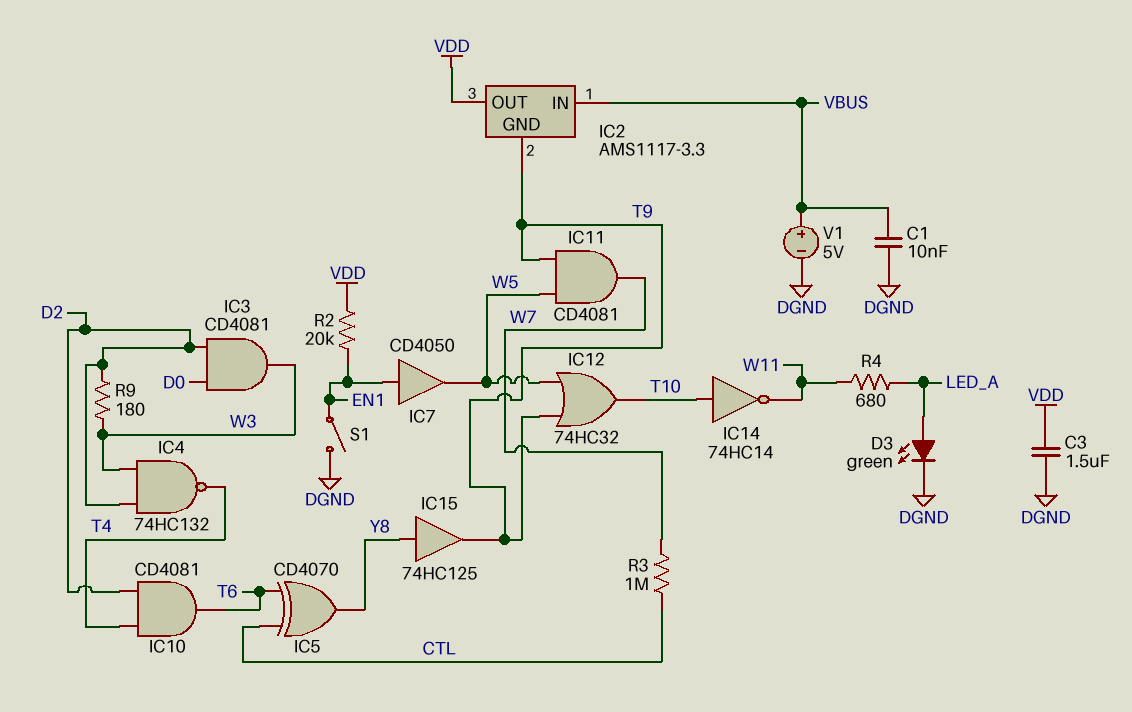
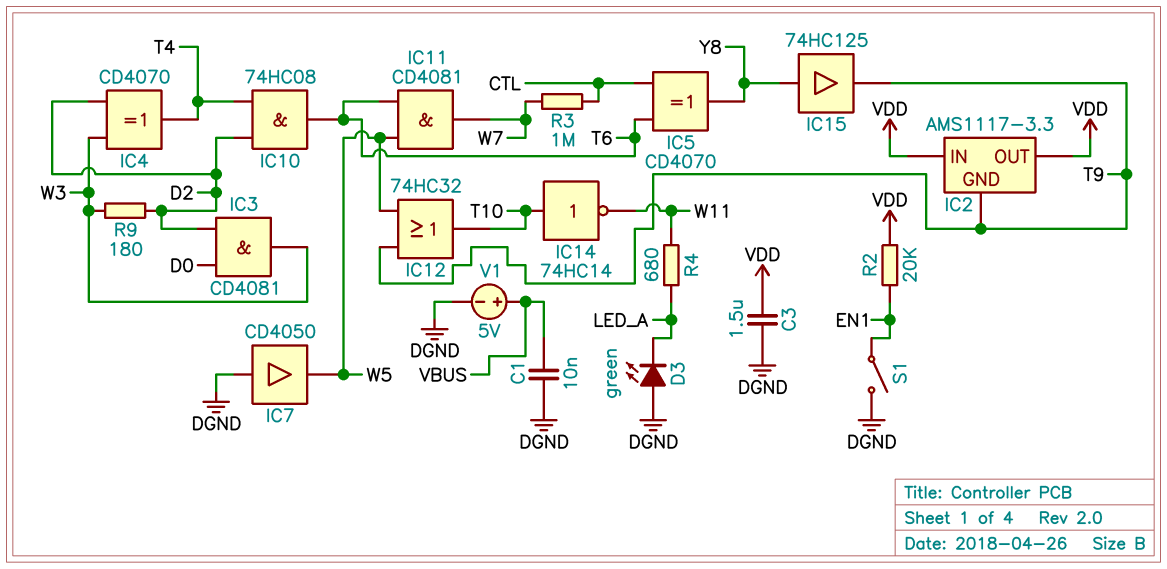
D3: LED green (A LED_A, K DGND) -> LED green (A DGND, K LED_A)
IC2 pin IN: VBUS -> VDD
IC4: NAND 74HC132 (in D2, in W3, out T4) -> XOR CD4070 (in D2, in W3, out T4)
IC7: buffer CD4050 (in EN1, out W5) -> buffer CD4050 (in DGND, out W5)
IC10: AND CD4081 (in D2, in T4, out T6) -> AND 74HC08 (in D2, in T4, out T6)
IC11: AND CD4081 (in T9, in W5, out W7) -> AND CD4081 (in T6, in W5, out W7)

